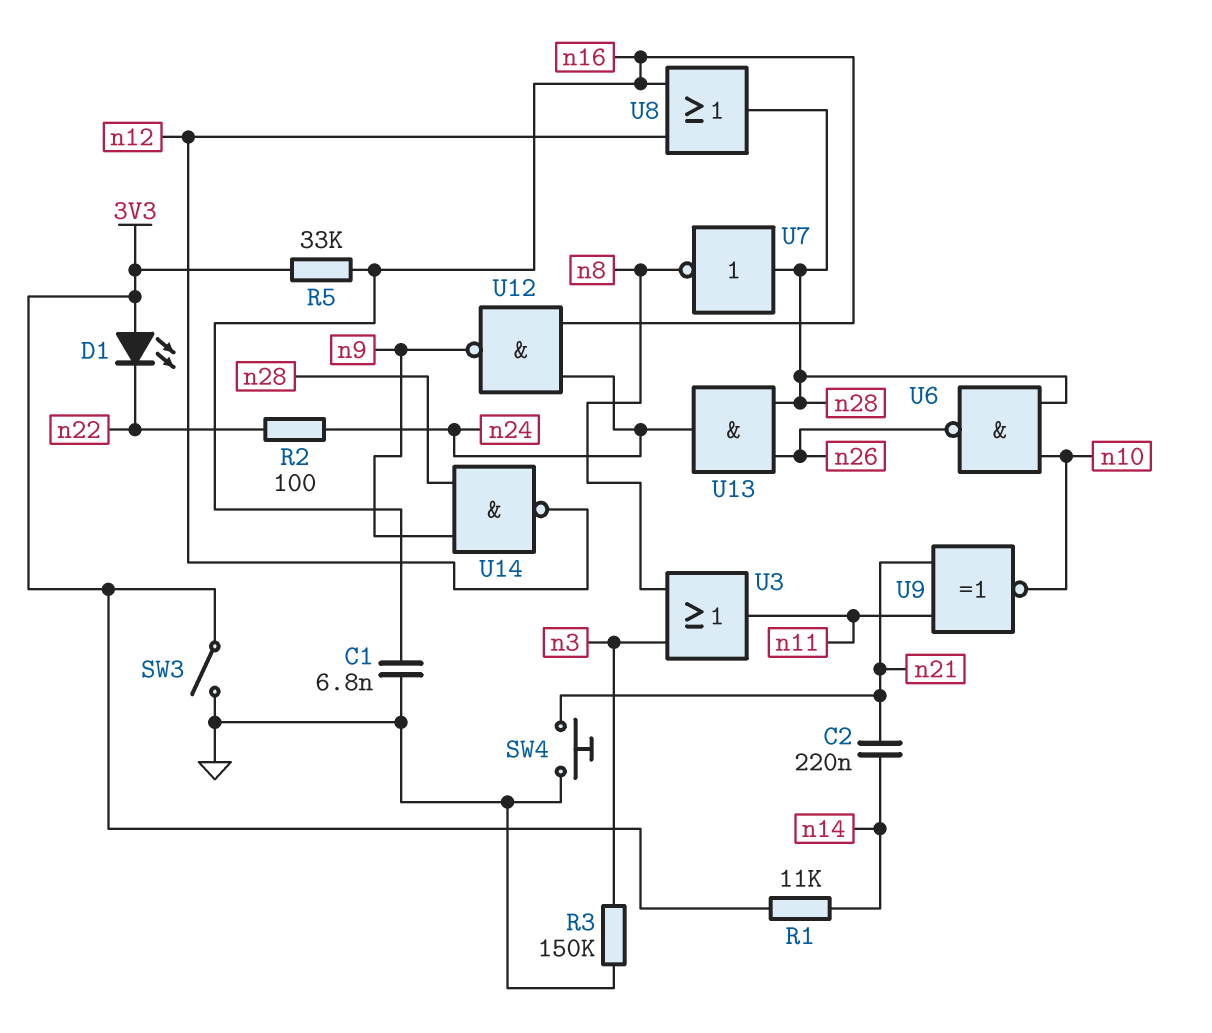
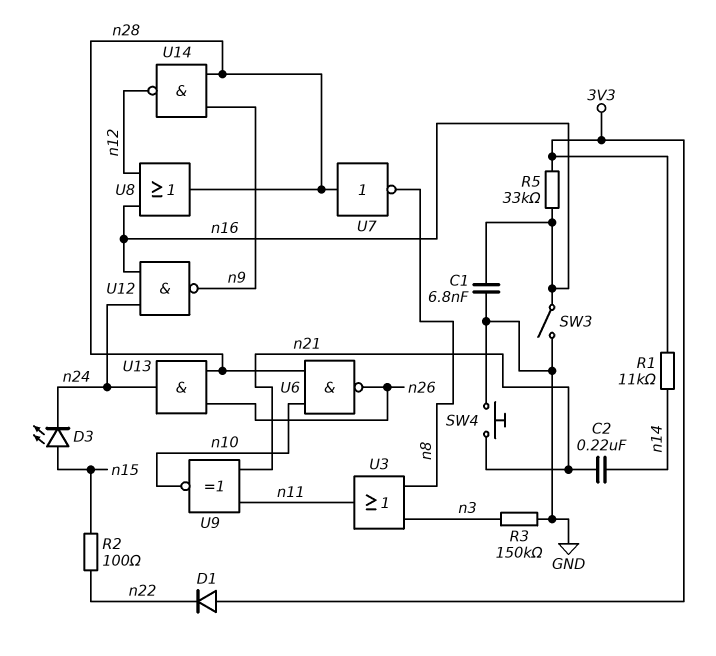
D1: LED (A 3V3, K n22) -> diode (A 3V3, K n22)
D3: none -> LED (A n15, K n24)
R2: 100 (n22, n24) -> 100 (n15, n22)
SW3: switch (3V3, GND) -> switch (GND, n16)

